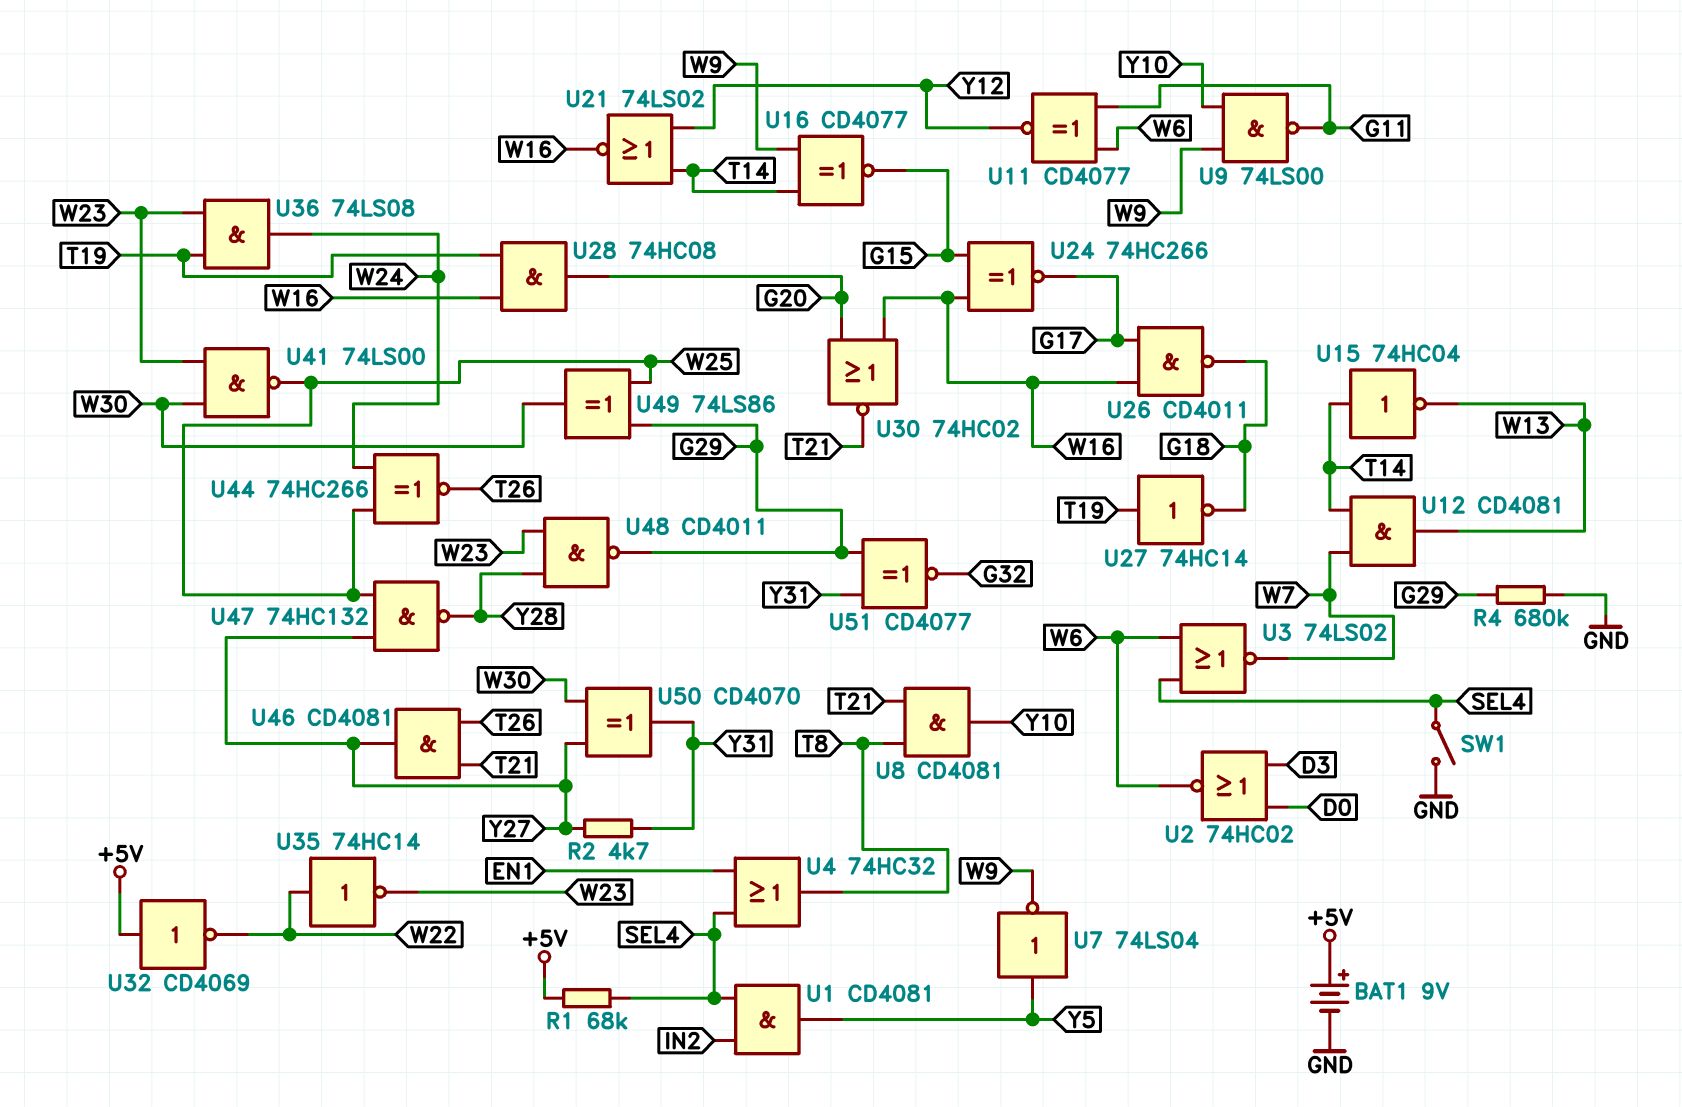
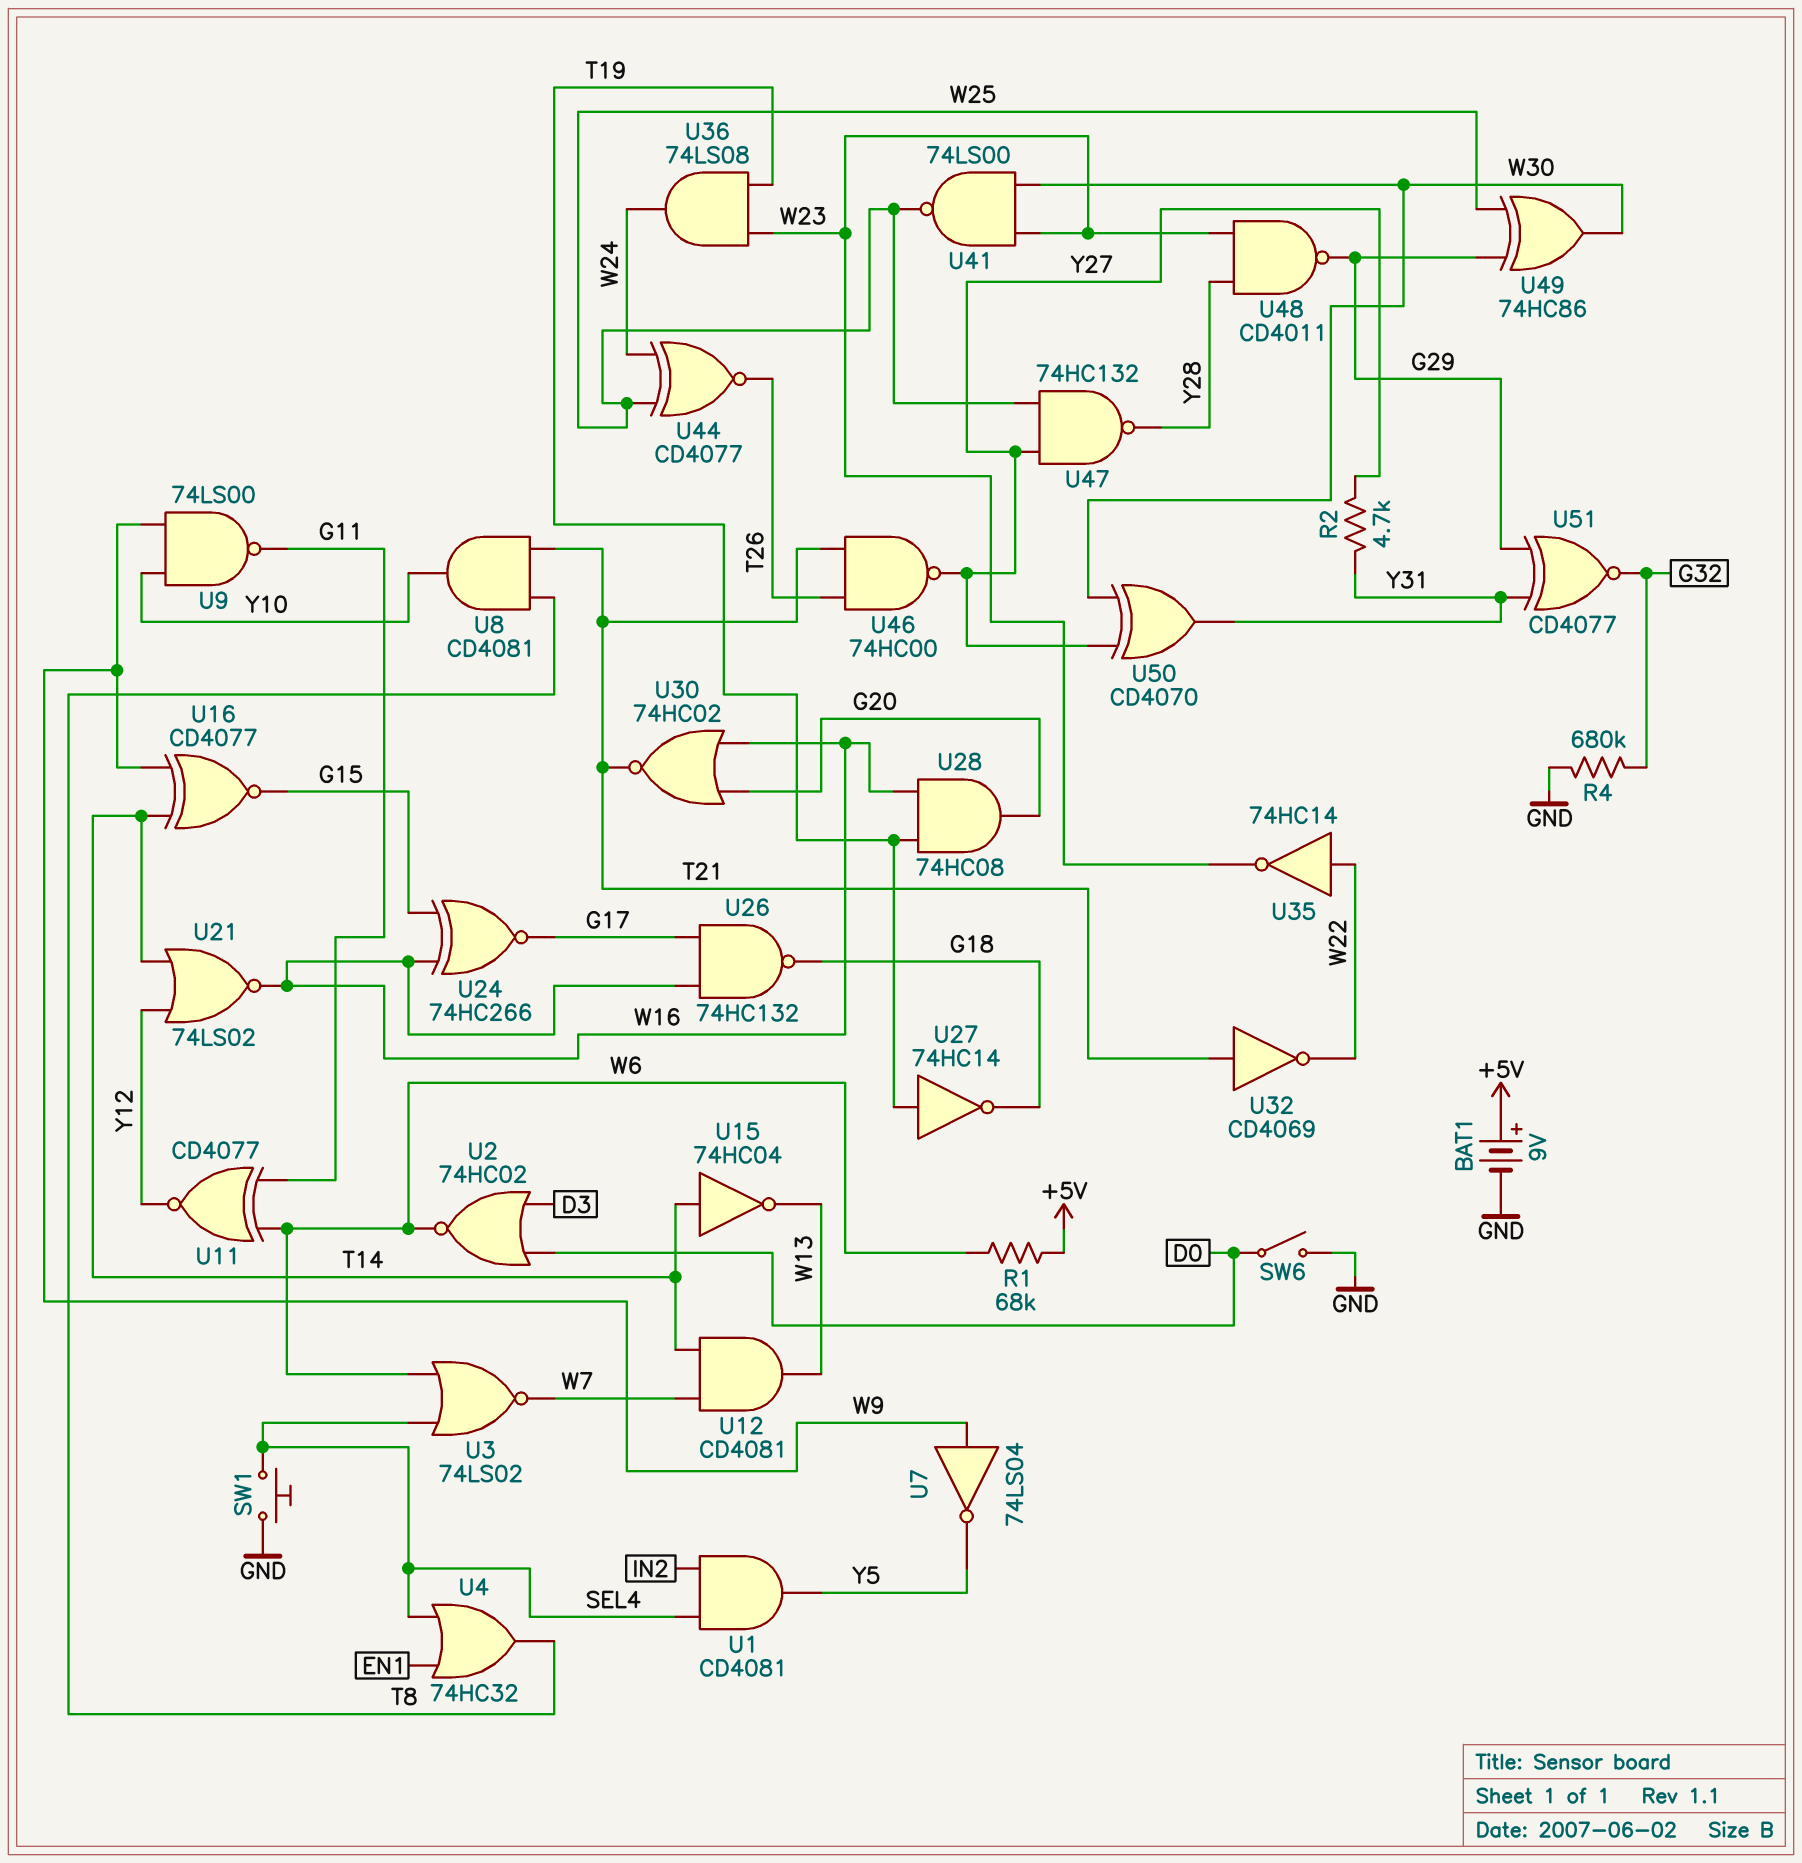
R1: 68k (+5V, SEL4) -> 68k (+5V, W6)
R4: 680k (G29, GND) -> 680k (G32, GND)
SW1: switch (GND, SEL4) -> button (GND, SEL4)
SW6: none -> switch (D0, GND)
U7: NOT 74LS04 (in Y5, out W9) -> NOT 74LS04 (in W9, out Y5)
U26: NAND CD4011 (in G17, in W16, out G18) -> NAND 74HC132 (in G17, in W16, out G18)
U32: NOT CD4069 (in +5V, out W22) -> NOT CD4069 (in T21, out W22)
U44: XNOR 74HC266 (in W24, in W25, out T26) -> XNOR CD4077 (in W24, in W25, out T26)
U46: AND CD4081 (in T21, in T26, out Y27) -> NAND 74HC00 (in T21, in T26, out Y27)
U49: XOR 74LS86 (in G29, in W25, out W30) -> XOR 74HC86 (in G29, in W25, out W30)

